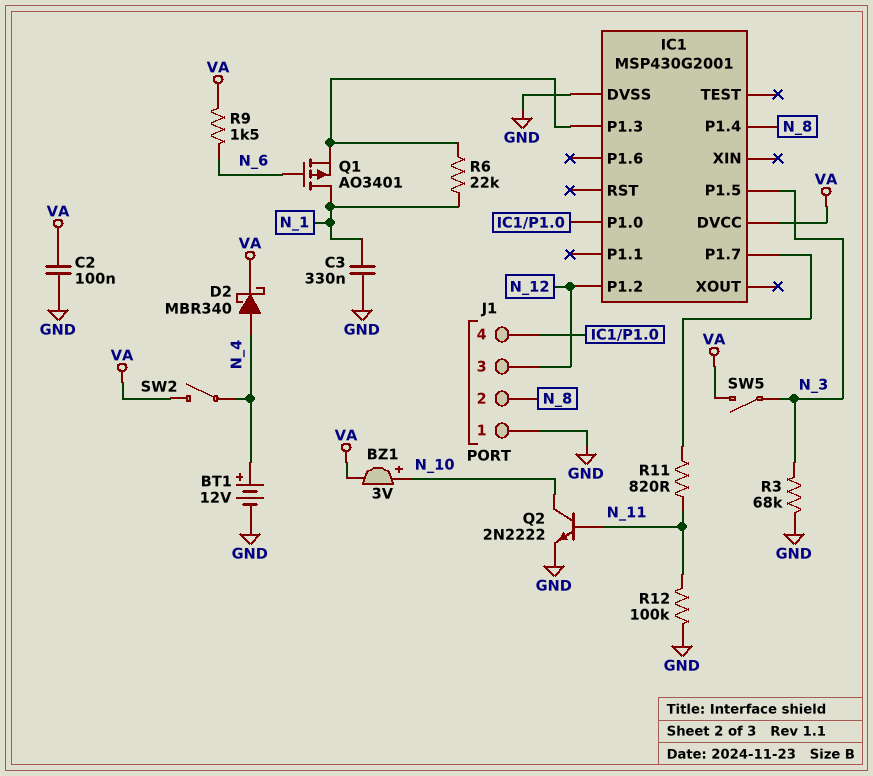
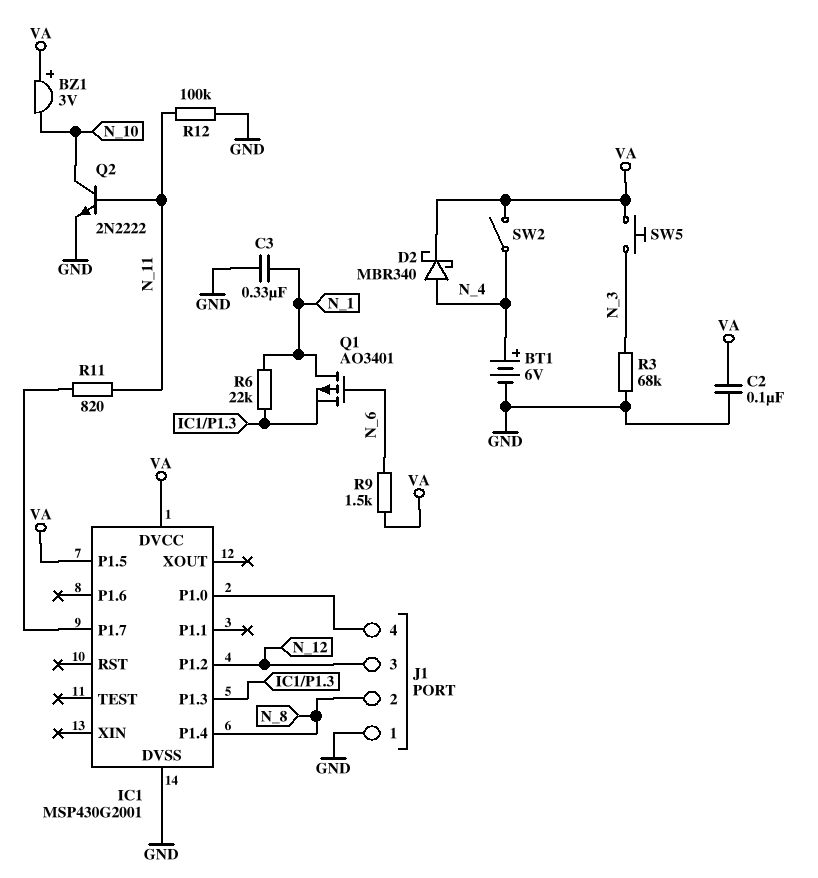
BT1: 12V (plus N_4, minus GND) -> 6V (plus N_4, minus GND)
BZ1: buzzer 3V (plus N_10, minus VA) -> buzzer 3V (plus VA, minus N_10)
IC1 pin P1.5: N_3 -> VA
SW5: switch (N_3, VA) -> button (N_3, VA)

